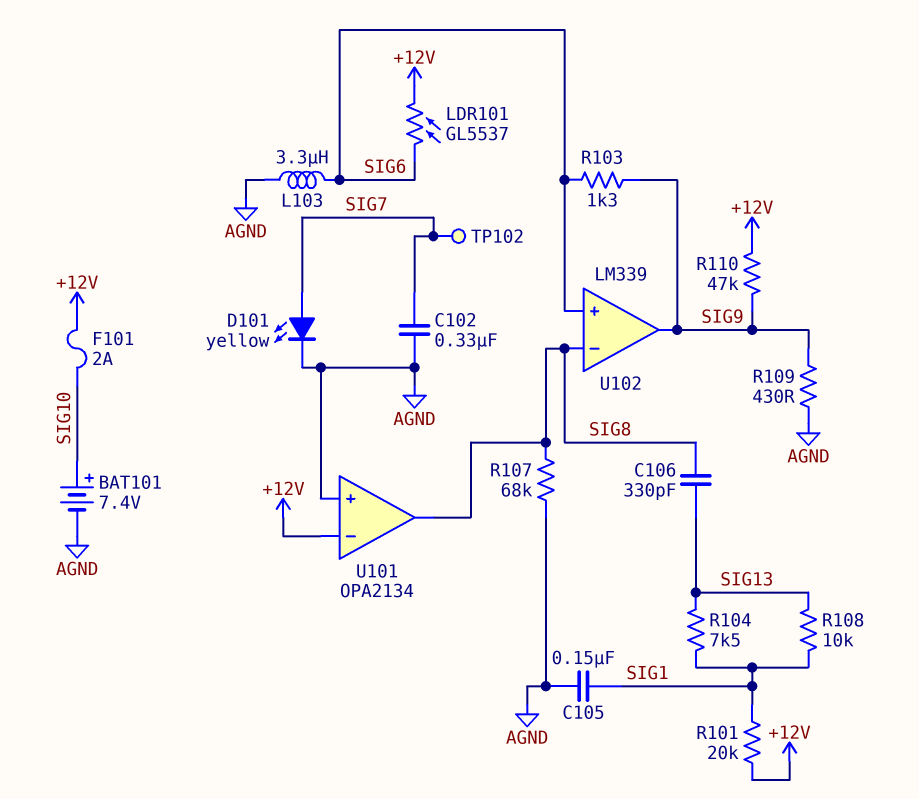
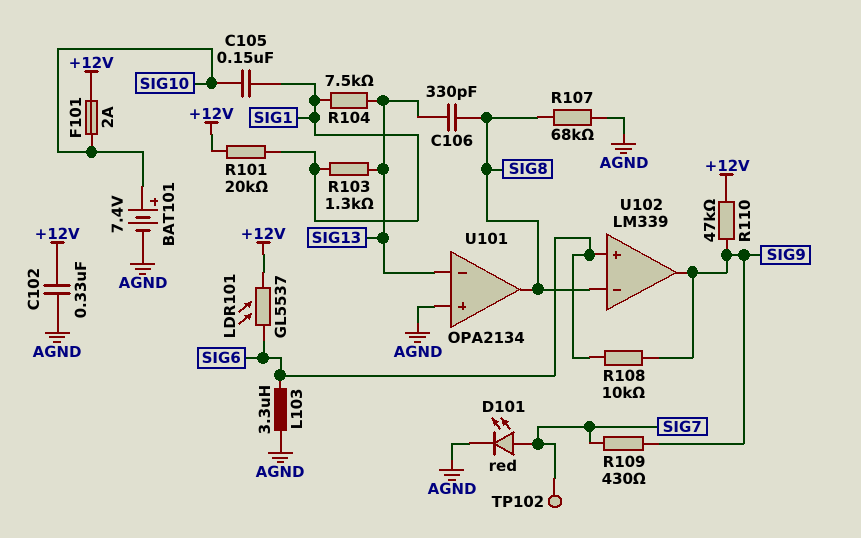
C102: 330nF (AGND, SIG7) -> 330nF (+12V, AGND)
C105: 150nF (AGND, SIG1) -> 150nF (SIG1, SIG10)
D101: LED yellow (A SIG7, K AGND) -> LED red (A SIG7, K AGND)
R103: 1.3k (SIG6, SIG9) -> 1.3k (SIG1, SIG13)
R108: 10k (SIG1, SIG13) -> 10k (SIG6, SIG9)
R109: 430 (AGND, SIG9) -> 430 (SIG7, SIG9)
U101 pin in-: +12V -> SIG13

